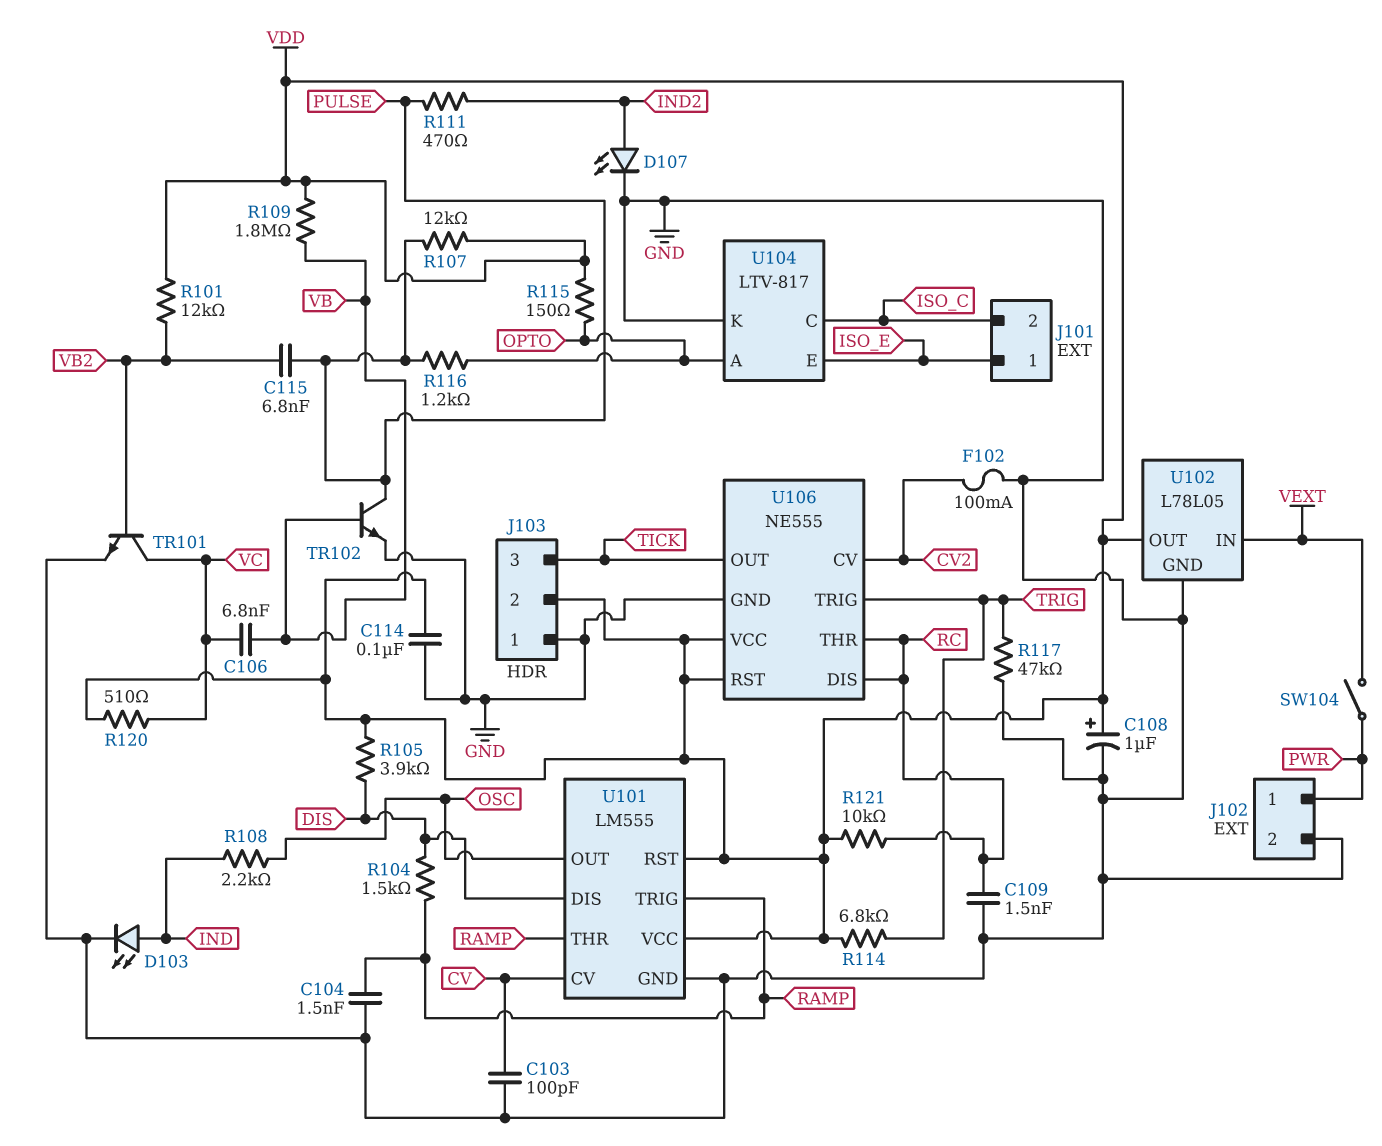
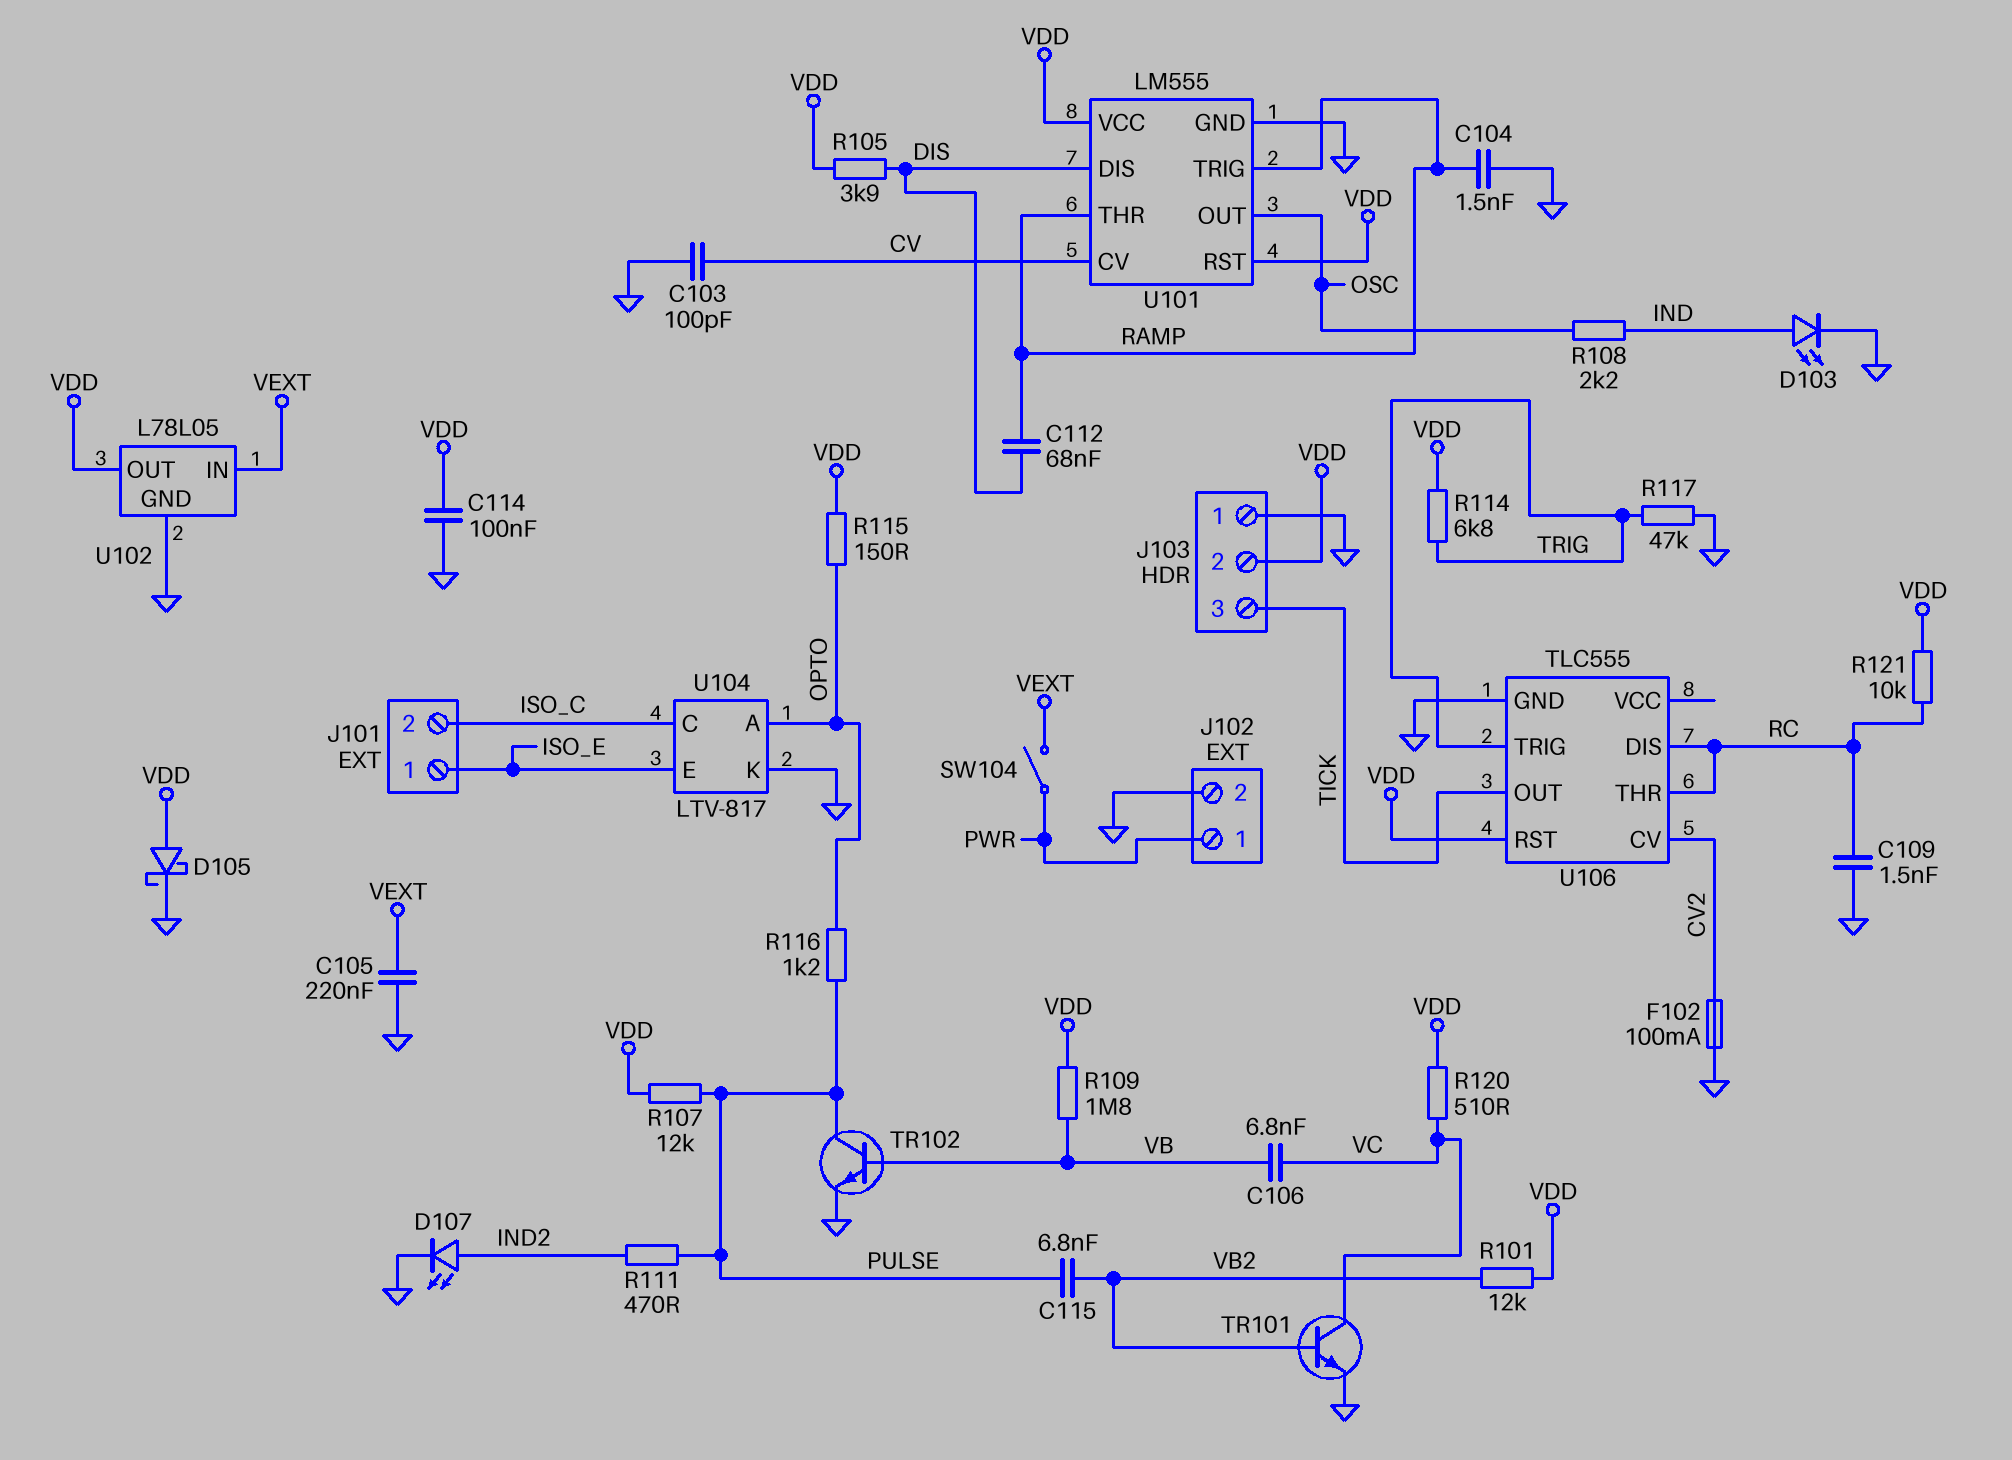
C105: none -> 220nF (GND, VEXT)
C108: 1uF (plus VDD, minus GND) -> none
C112: none -> 68nF (DIS, RAMP)
D105: none -> schottky (A VDD, K GND)
R104: 1.5k (DIS, RAMP) -> none
U106: NE555 -> TLC555
U106 pin VCC: VDD -> none

